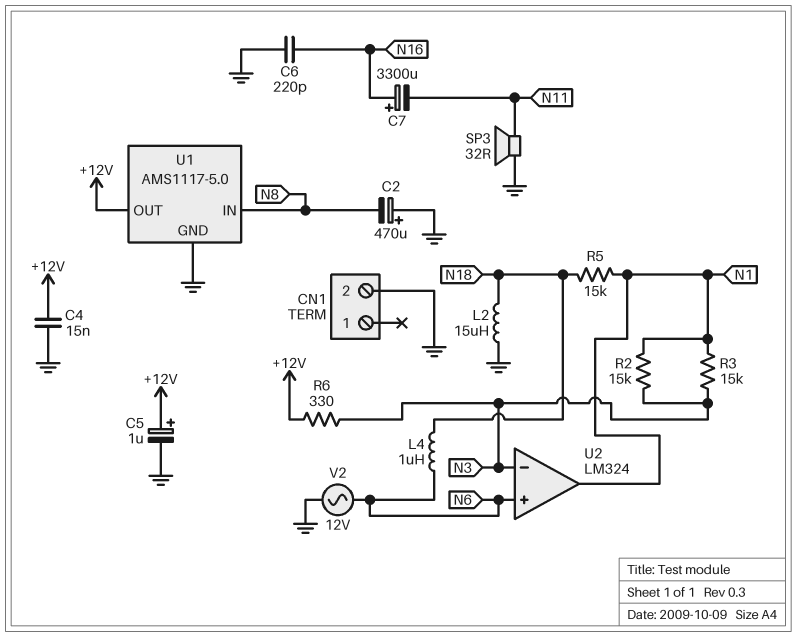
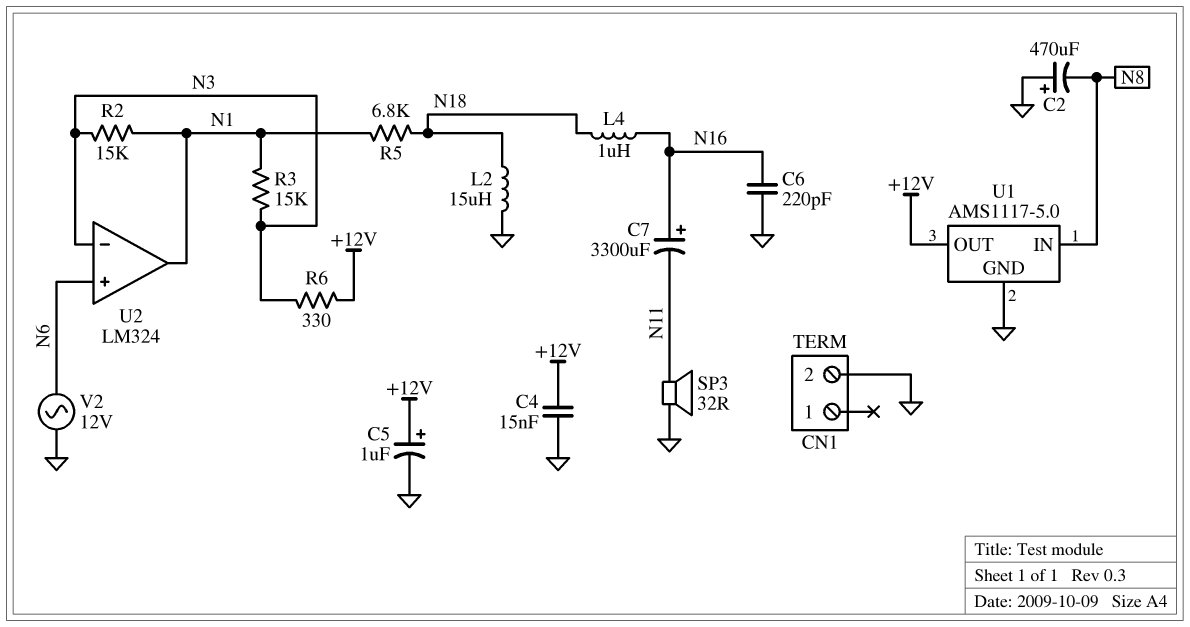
L4: 1uH (N6, N18) -> 1uH (N16, N18)
R5: 15k (N1, N18) -> 6.8k (N1, N18)

